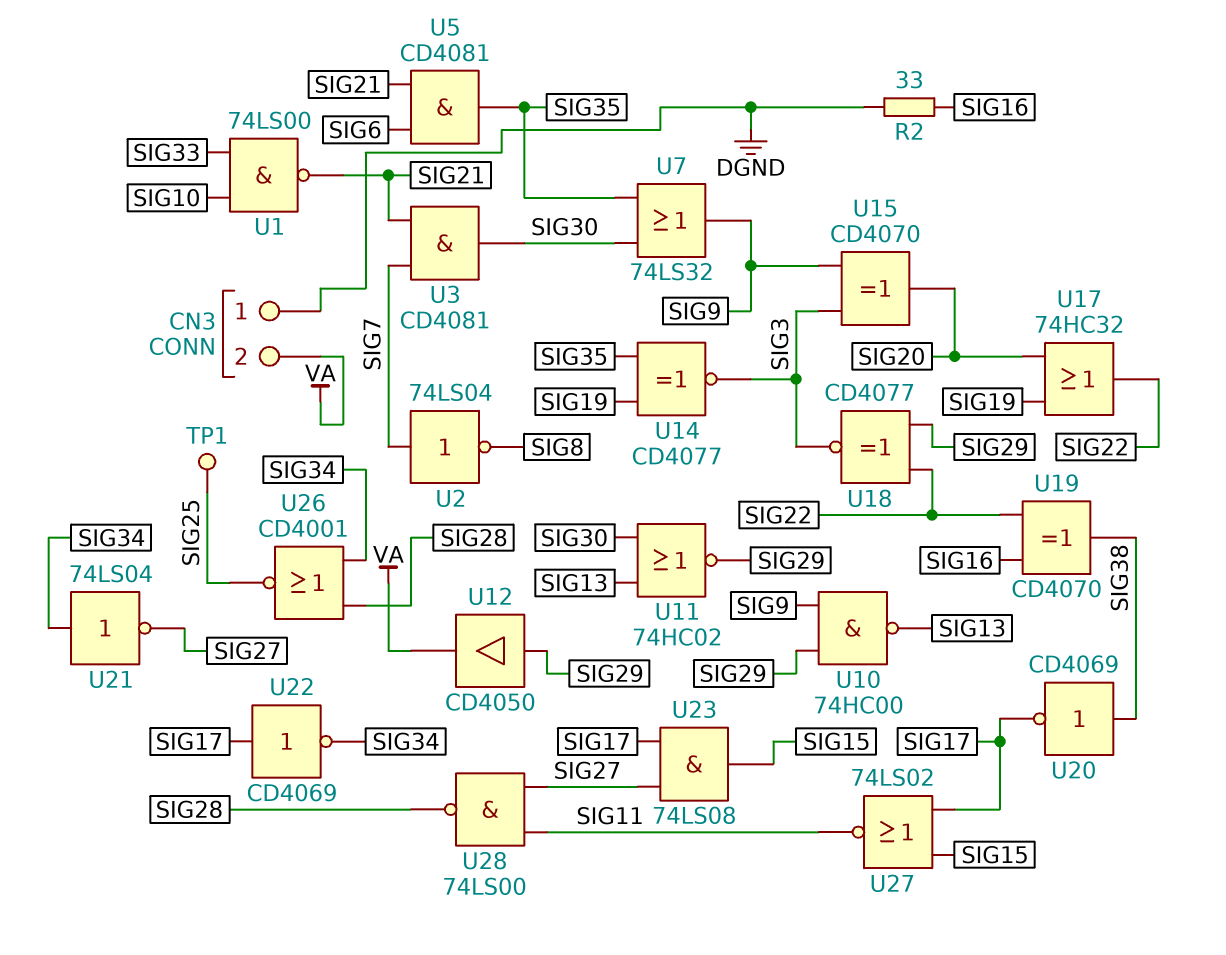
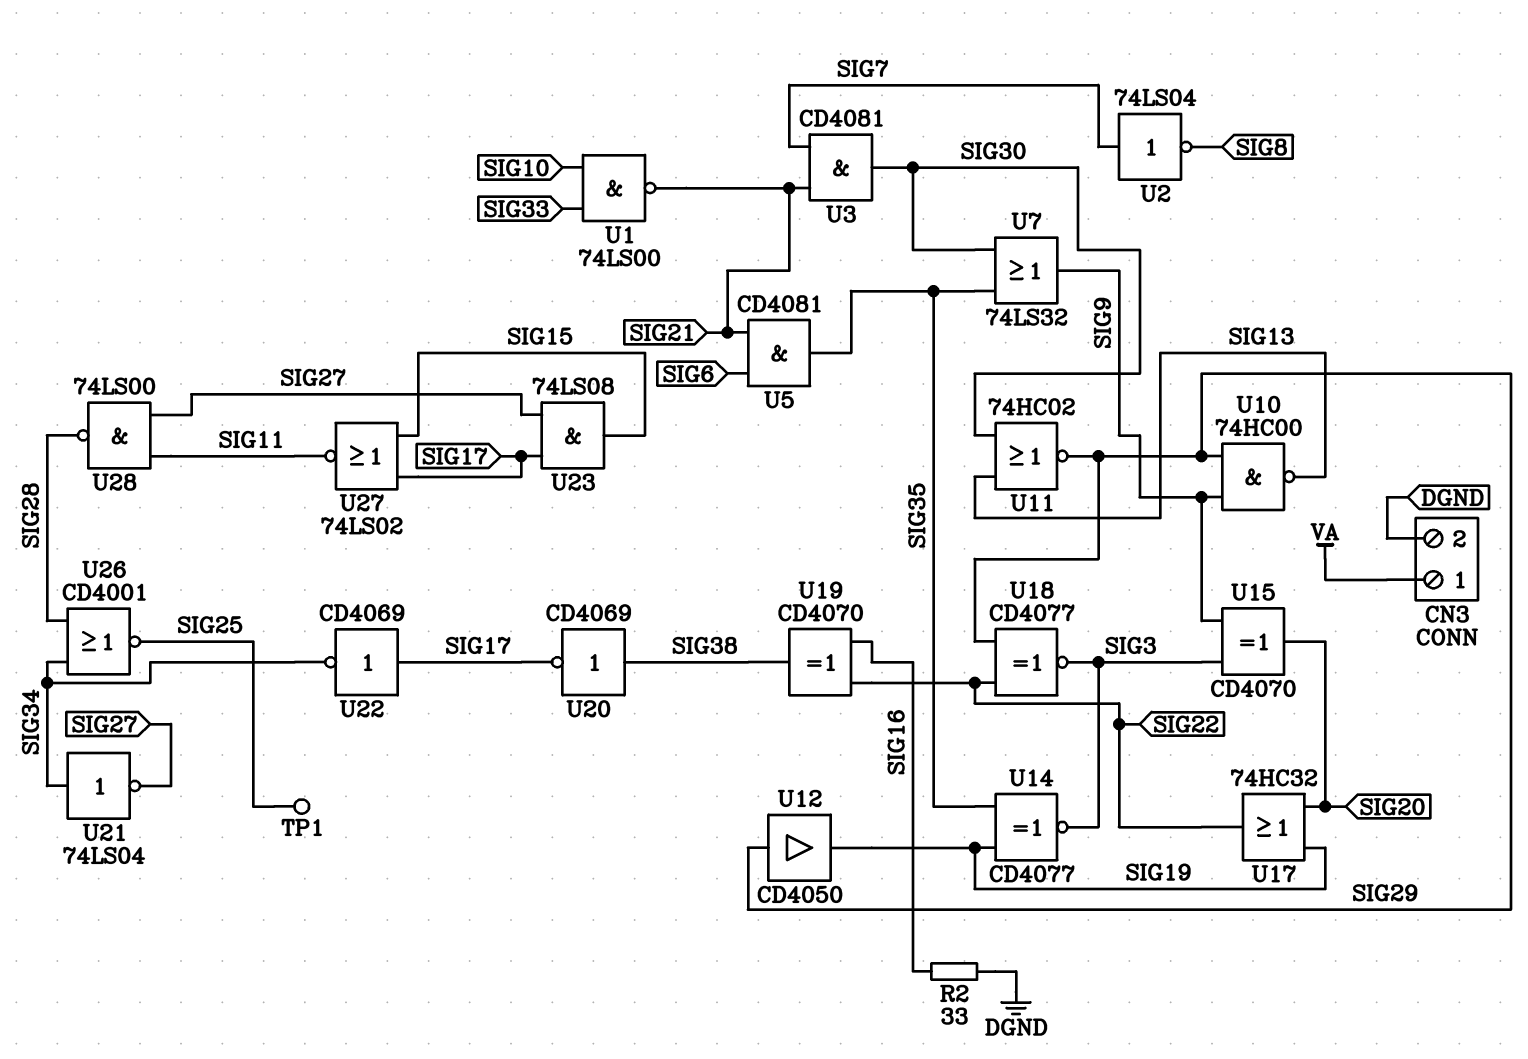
CN3 pin 1: DGND -> VA
CN3 pin 2: VA -> DGND
U12: buffer CD4050 (in SIG29, out VA) -> buffer CD4050 (in SIG29, out SIG19)

